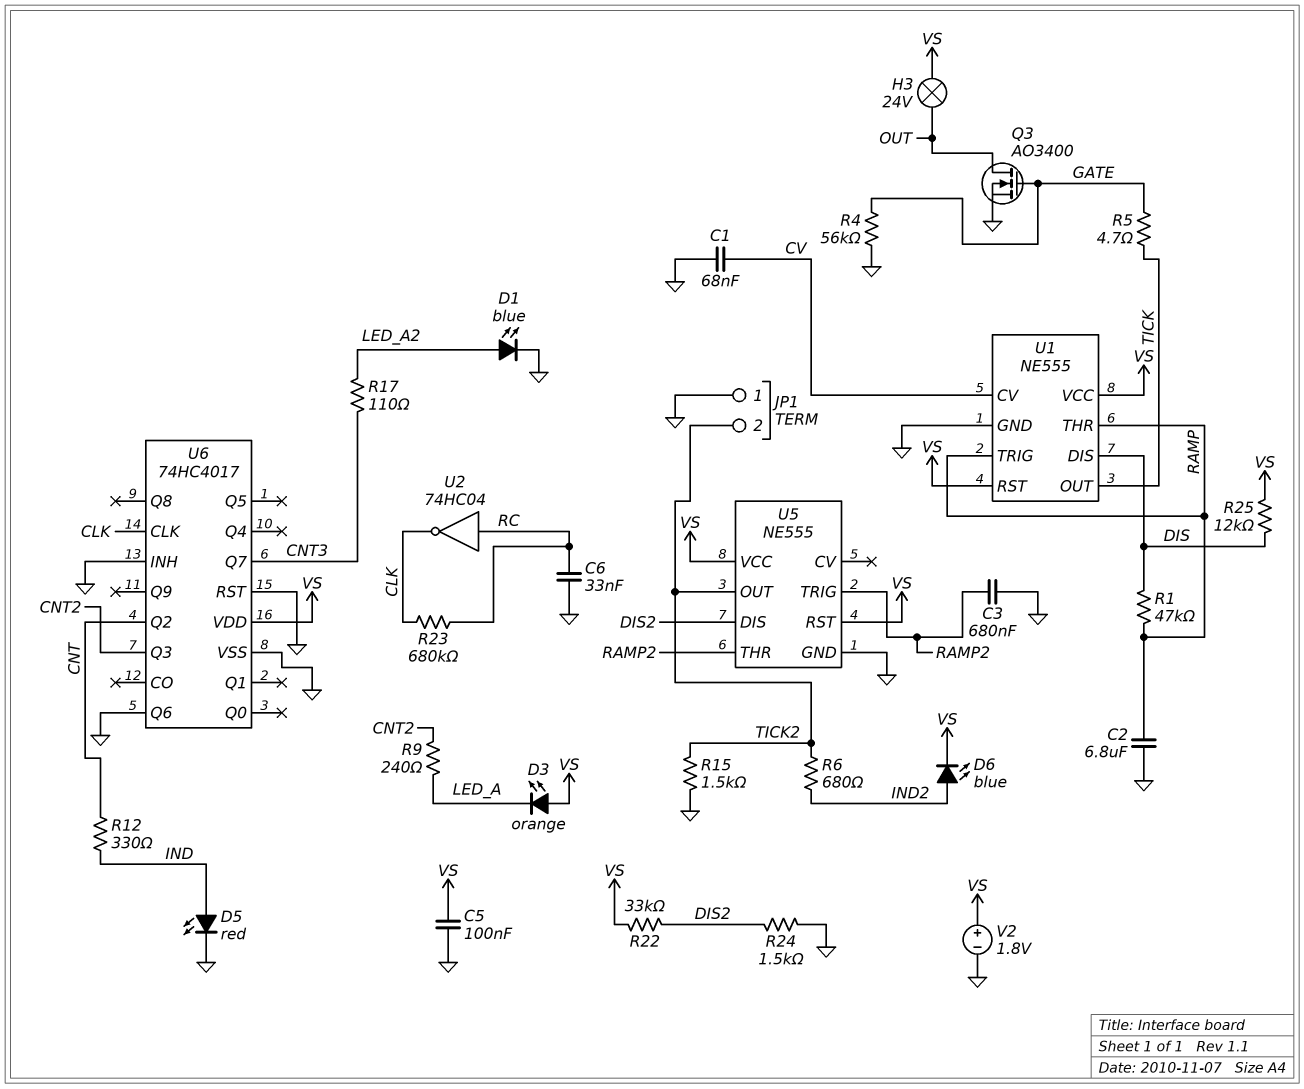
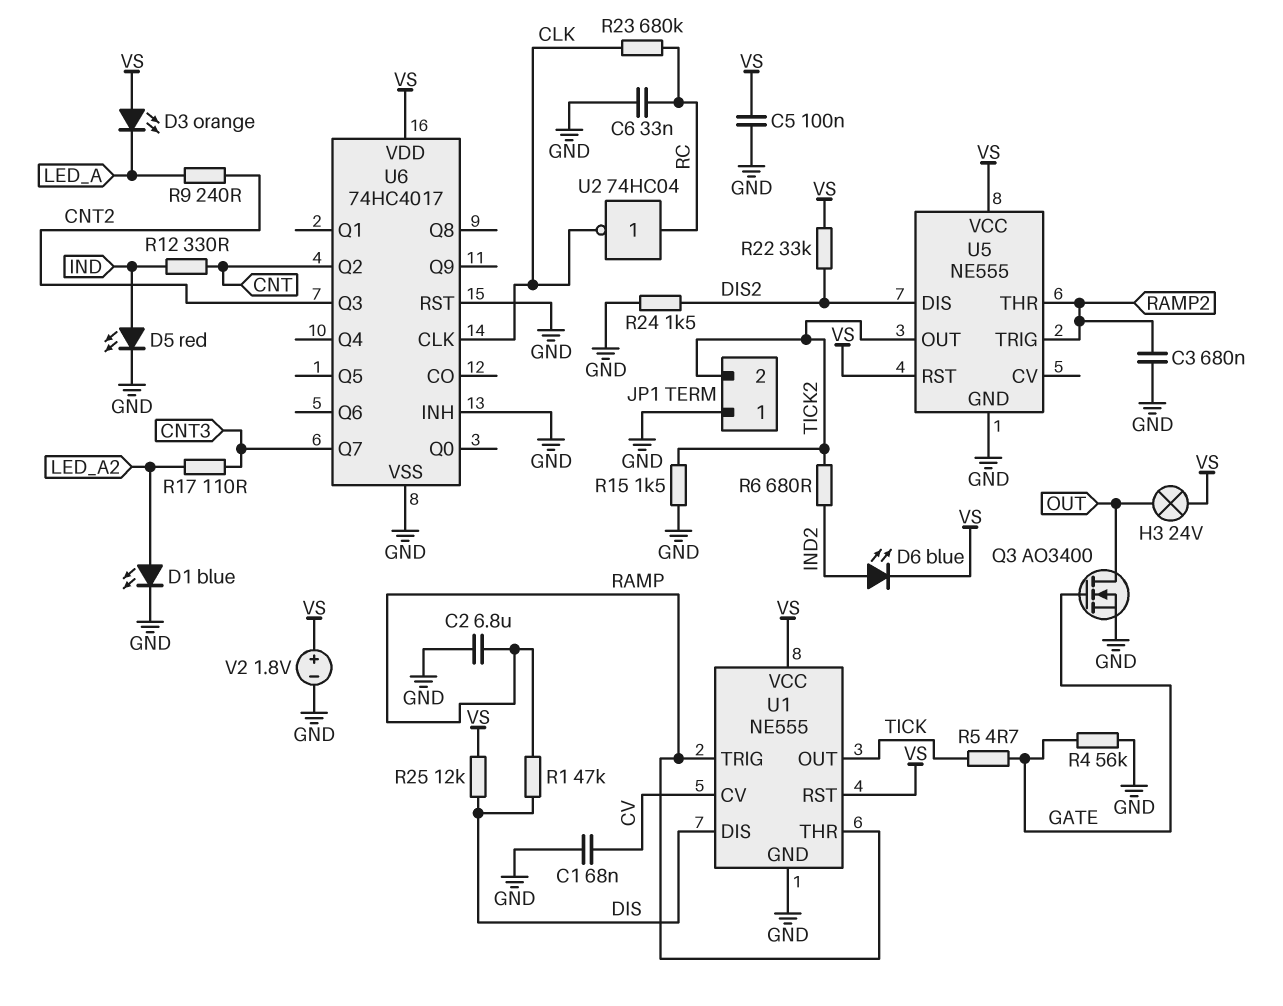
U6 pin Q6: GND -> none

